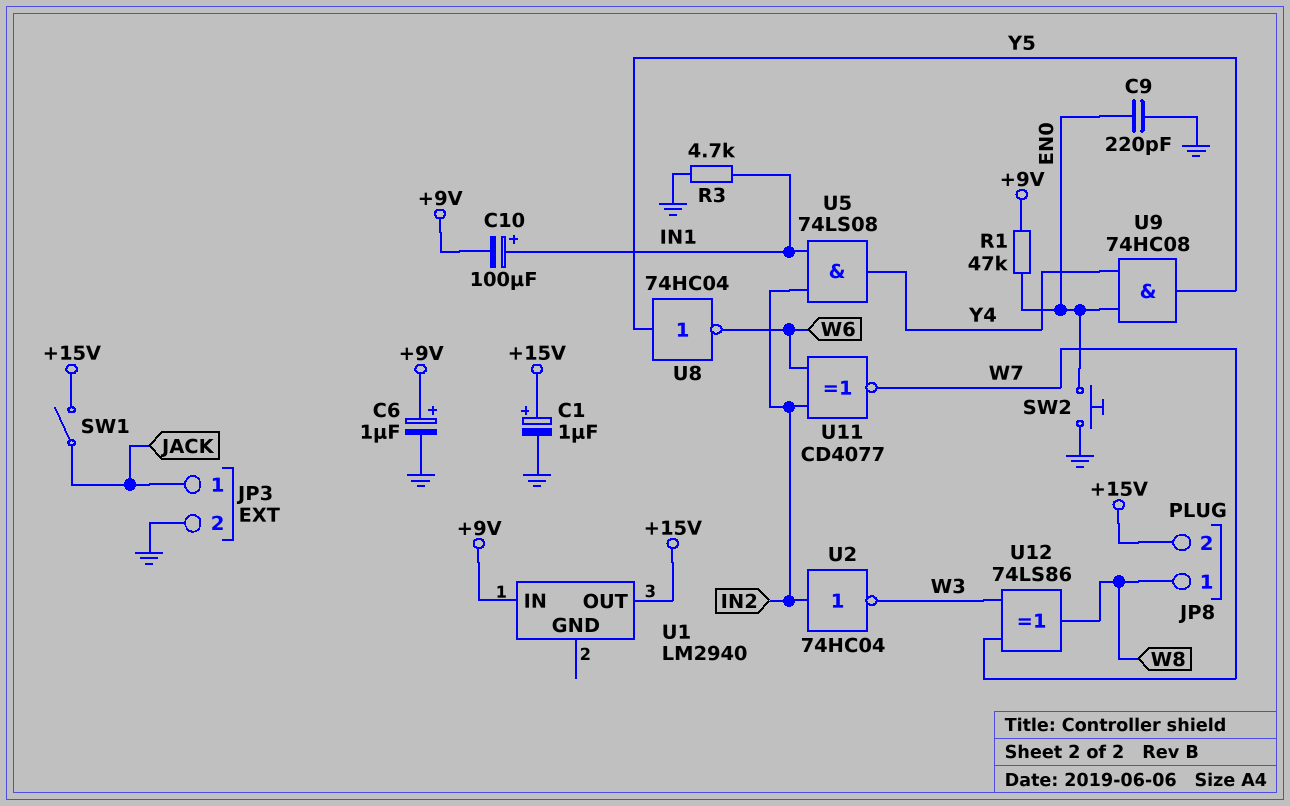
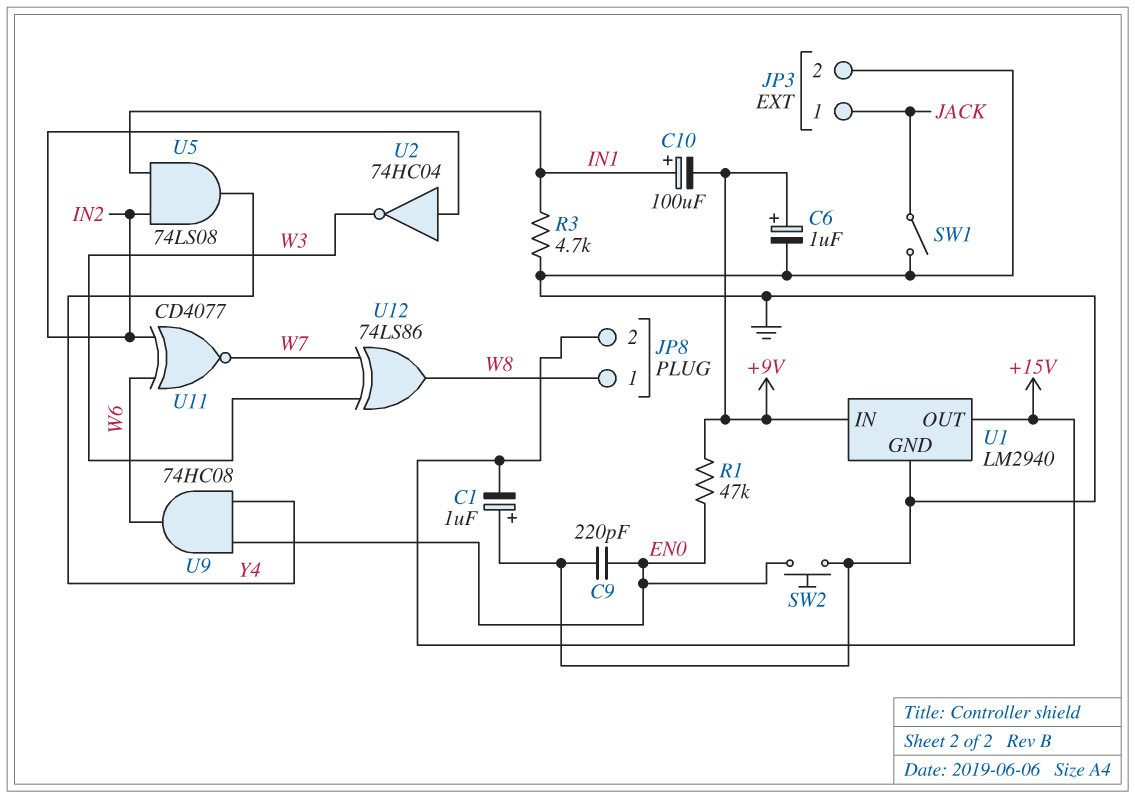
C1: 1uF (plus +15V, minus GND) -> 1uF (plus GND, minus +15V)
SW1: switch (+15V, JACK) -> switch (GND, JACK)
U1 pin GND: none -> GND
U8: NOT 74HC04 (in Y5, out W6) -> none
U9: AND 74HC08 (in EN0, in Y4, out Y5) -> AND 74HC08 (in EN0, in Y4, out W6)

